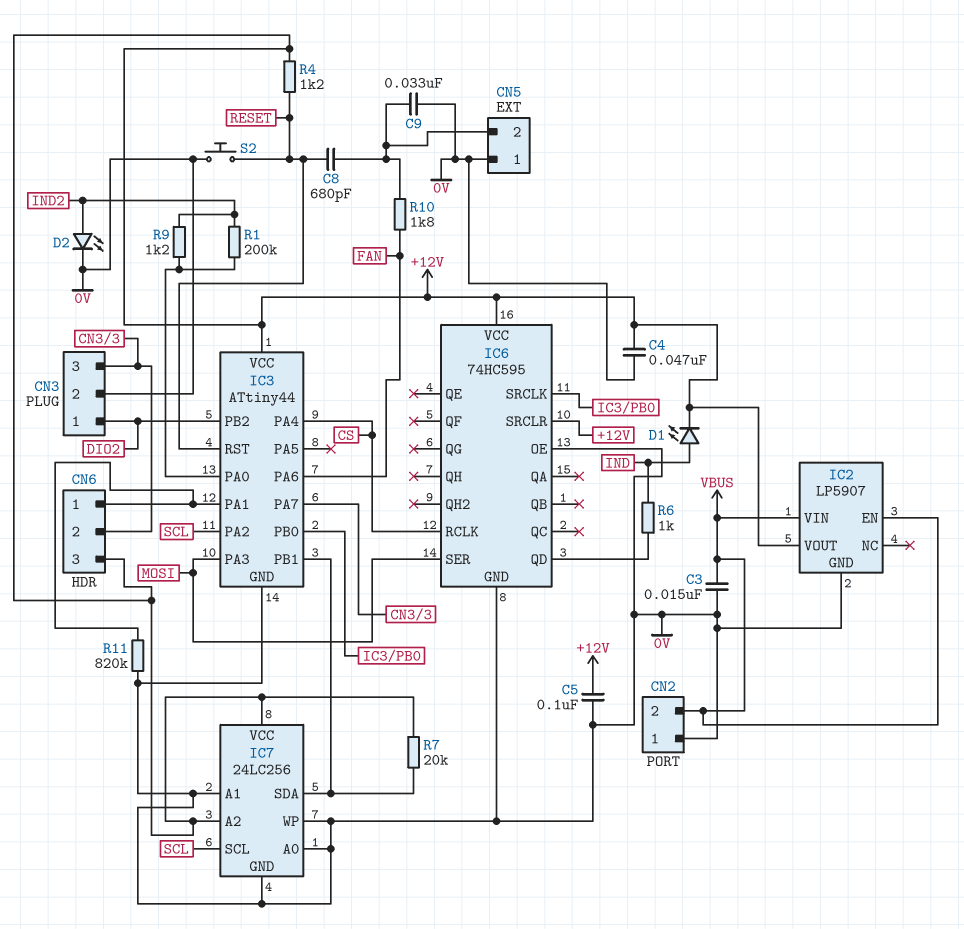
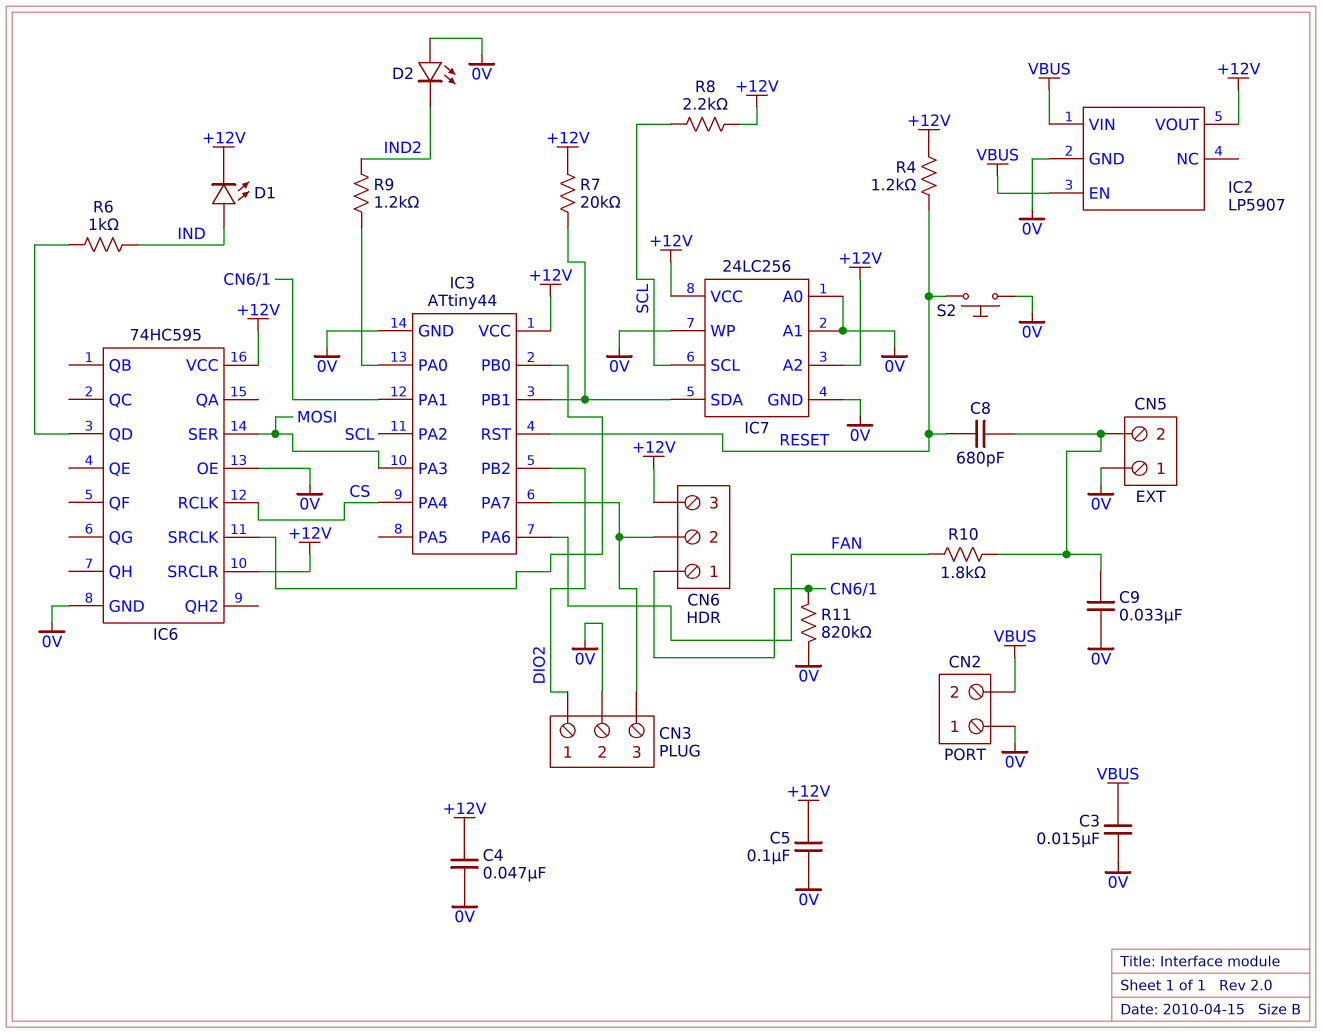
D2: LED (A IND2, K 0V) -> LED (A 0V, K IND2)
R1: 200k (IC3/PA0, IND2) -> none
R8: none -> 2.2k (+12V, SCL)

